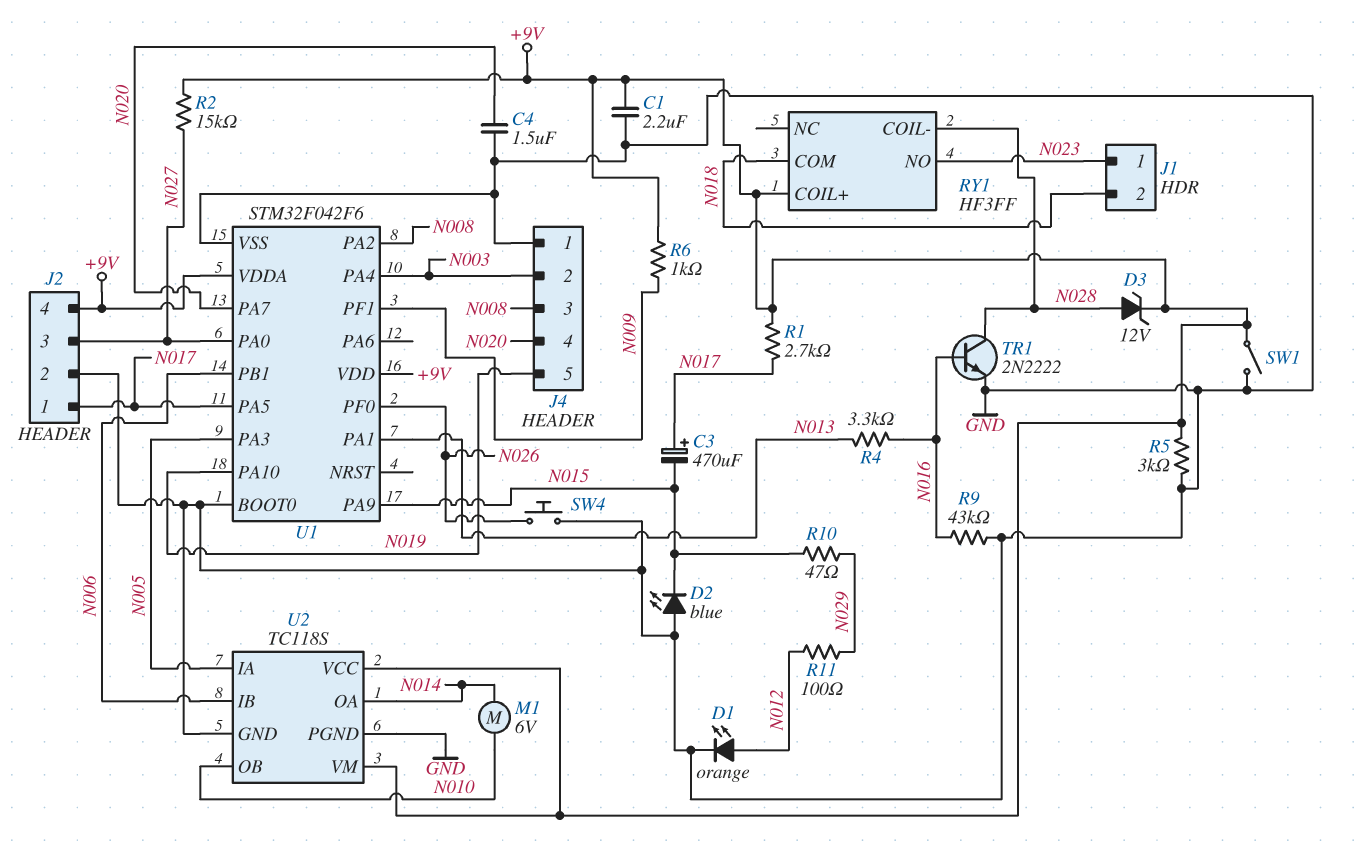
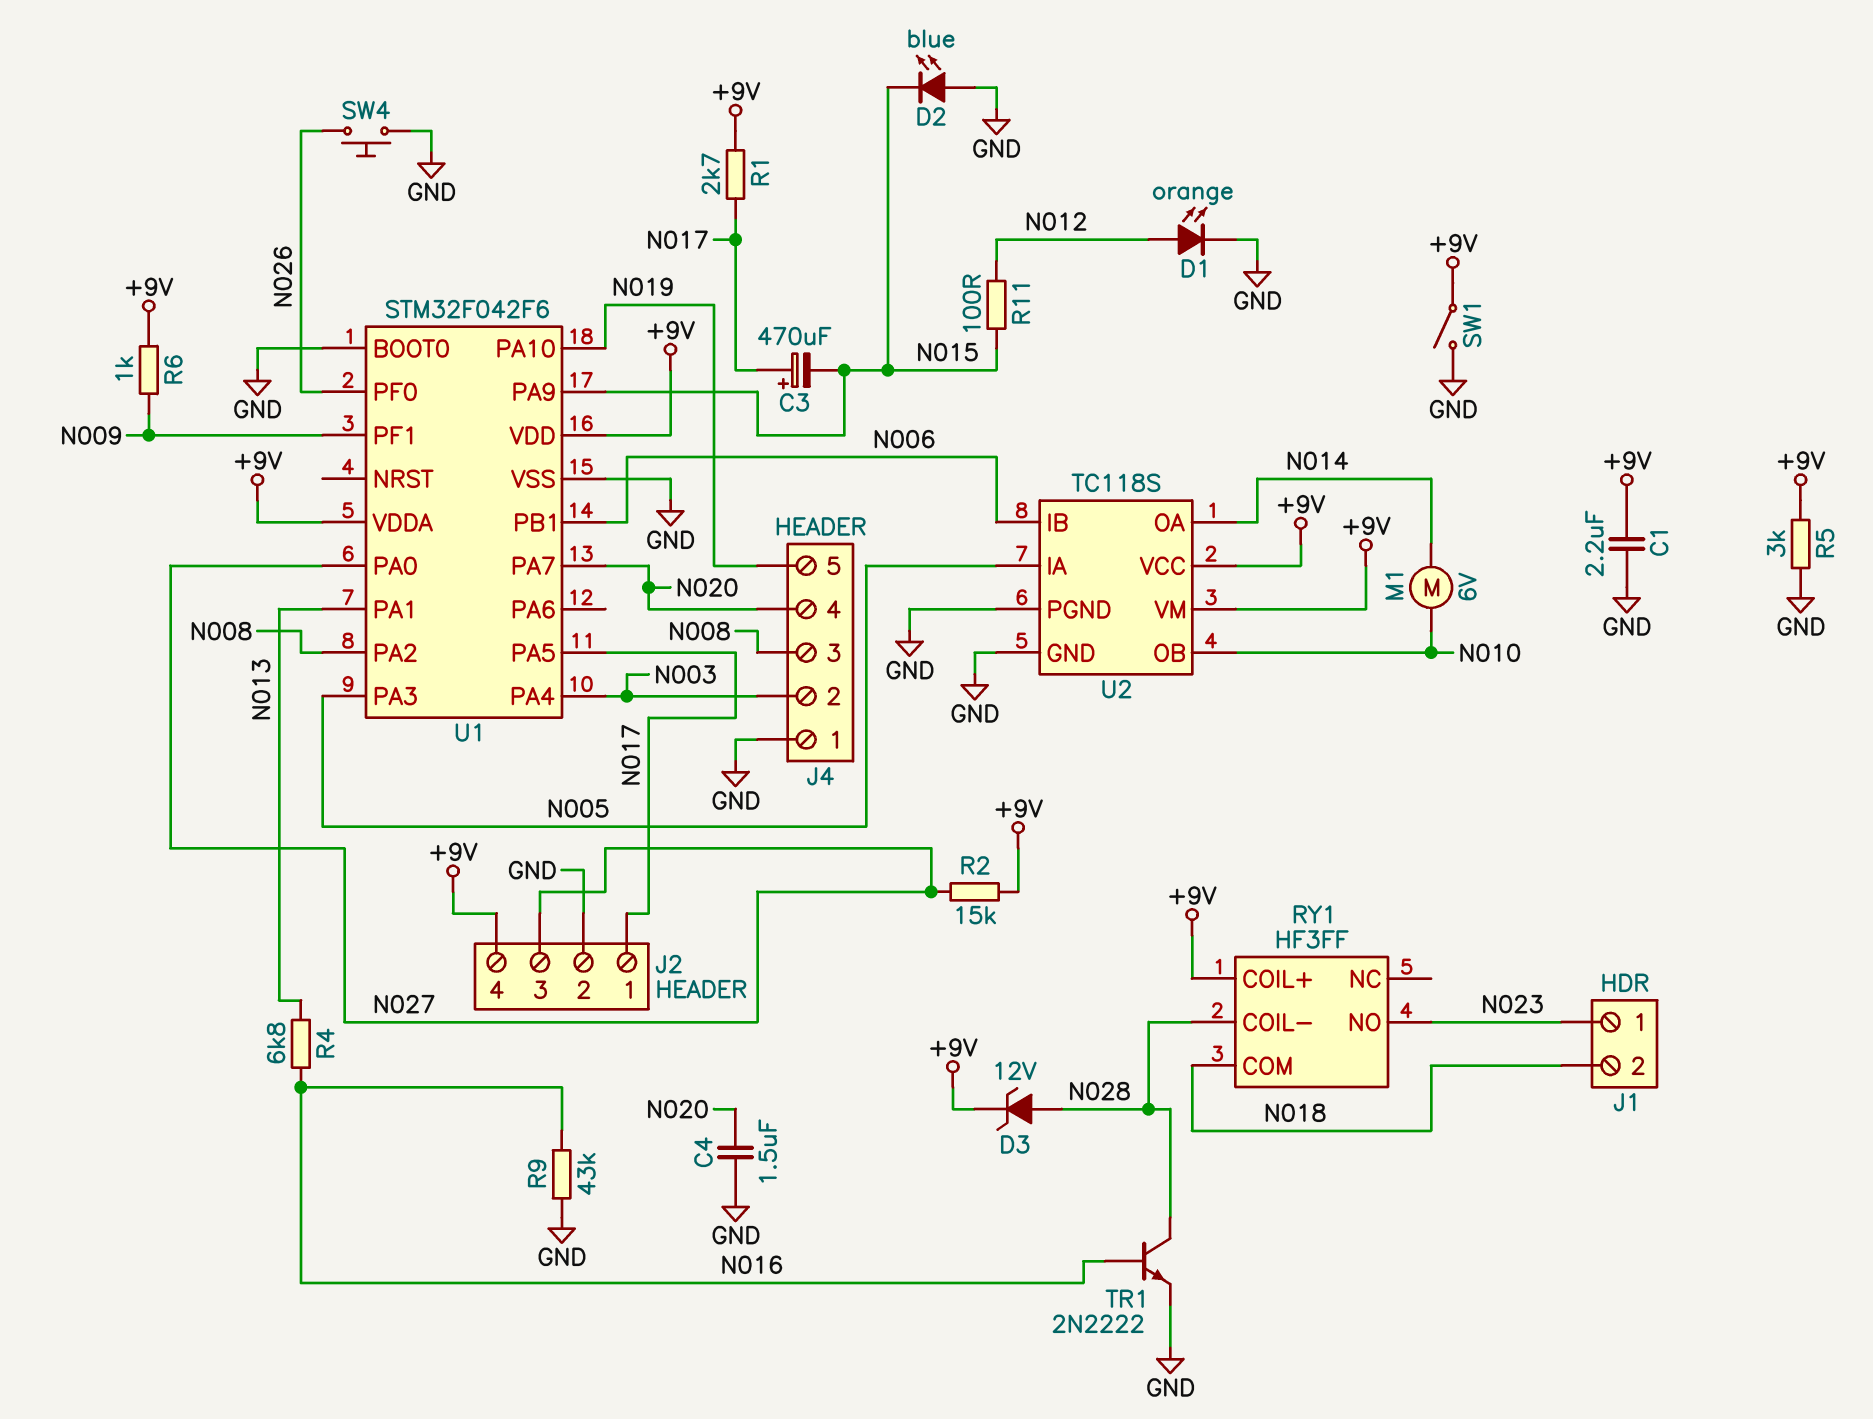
R4: 3.3k (N013, N016) -> 6.8k (N013, N016)
R10: 47 (N015, N029) -> none
R11: 100 (N012, N029) -> 100 (N012, N015)

